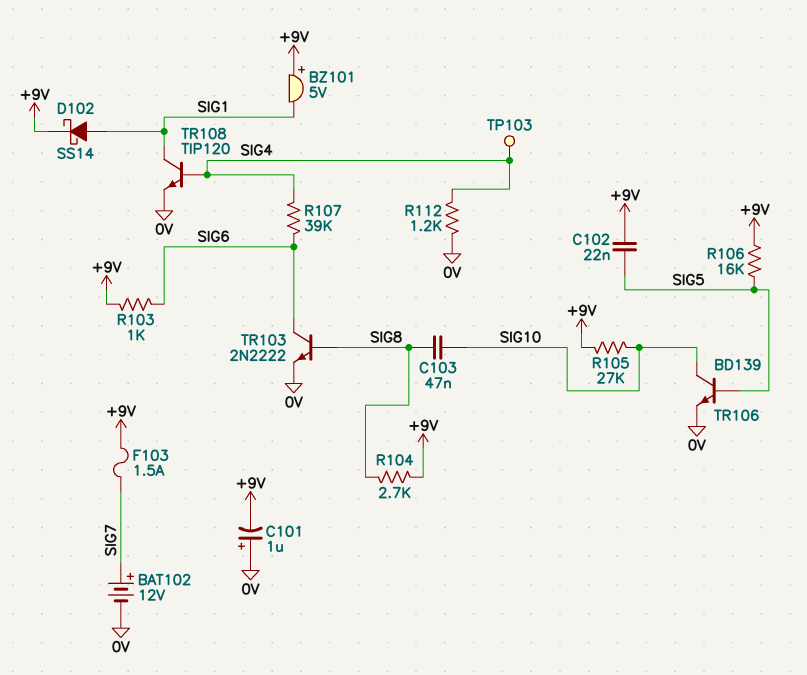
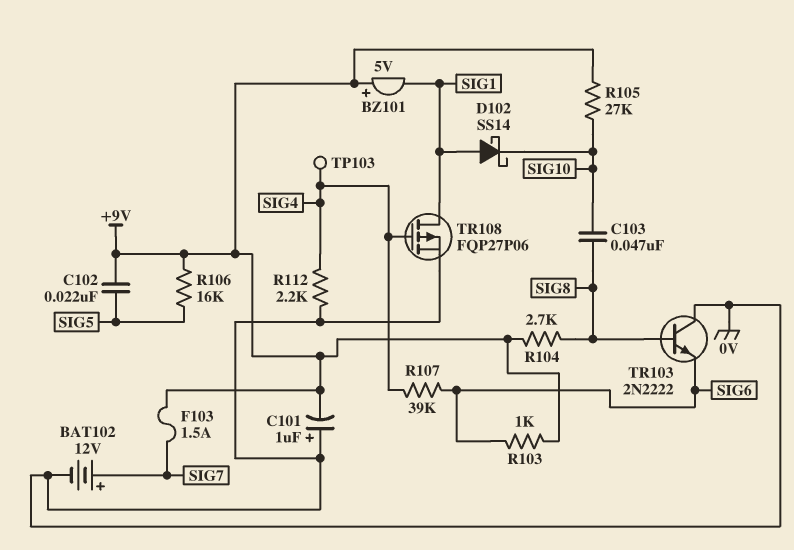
D102: schottky SS14 (A SIG1, K +9V) -> schottky SS14 (A SIG1, K SIG10)
R112: 1.2k (0V, SIG4) -> 2.2k (0V, SIG4)
TR103: NPN 2N2222 (B SIG8, C SIG6, E 0V) -> NPN 2N2222 (B SIG8, C 0V, E SIG6)
TR106: NPN BD139 (B SIG5, C SIG10, E 0V) -> none
TR108: NPN TIP120 (B SIG4, C SIG1, E 0V) -> PMOS FQP27P06 (G SIG4, D SIG1, S 0V)

